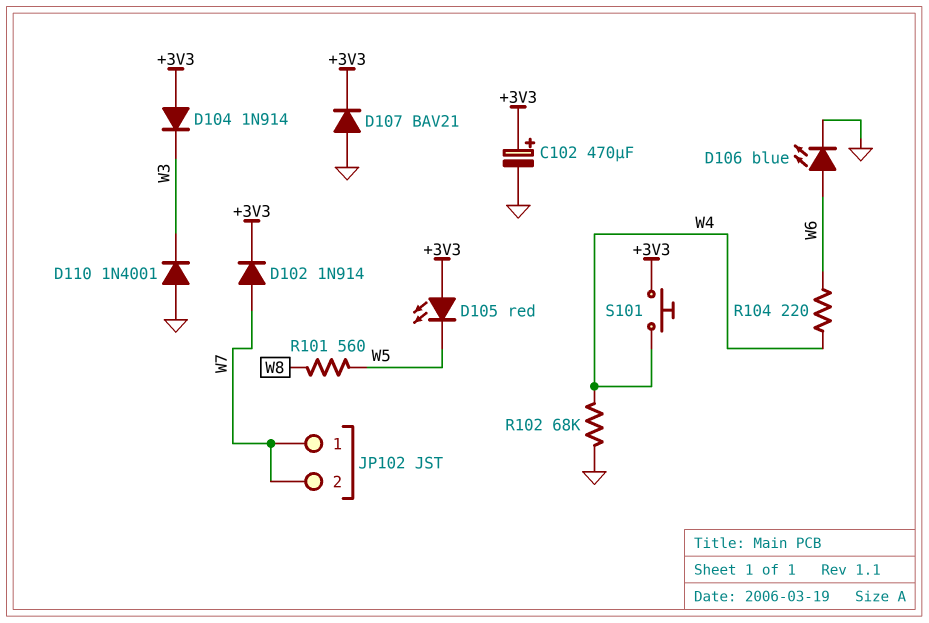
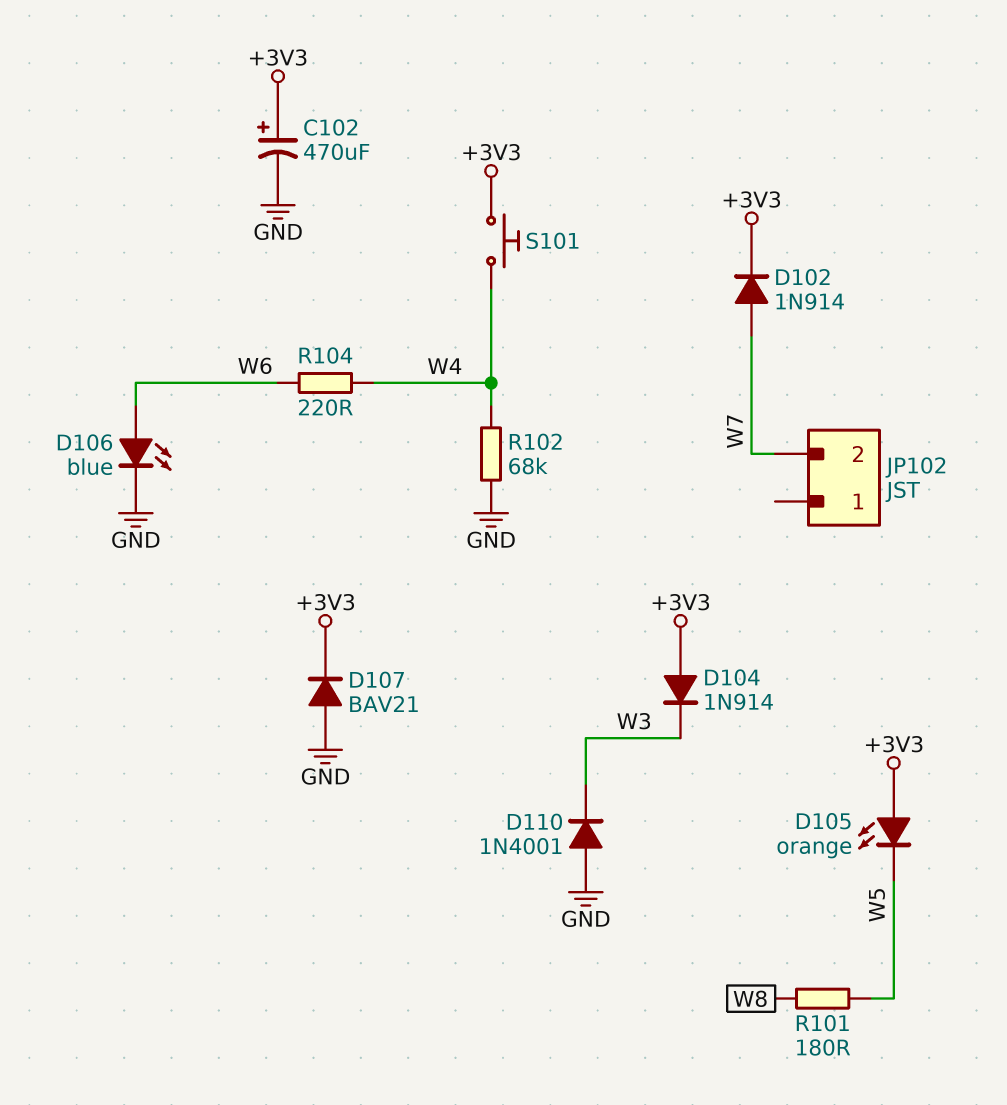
D105: LED red (A +3V3, K W5) -> LED orange (A +3V3, K W5)
JP102 pin 1: W7 -> none
R101: 560 (W5, W8) -> 180 (W5, W8)

